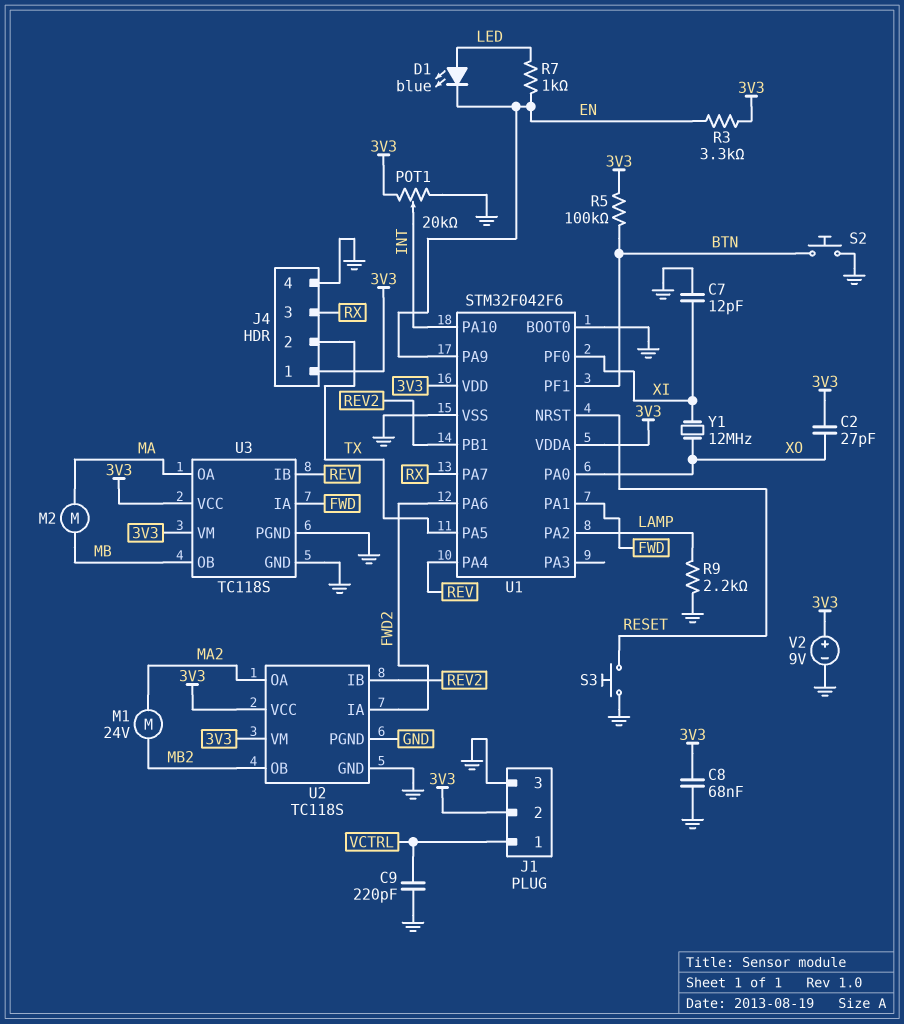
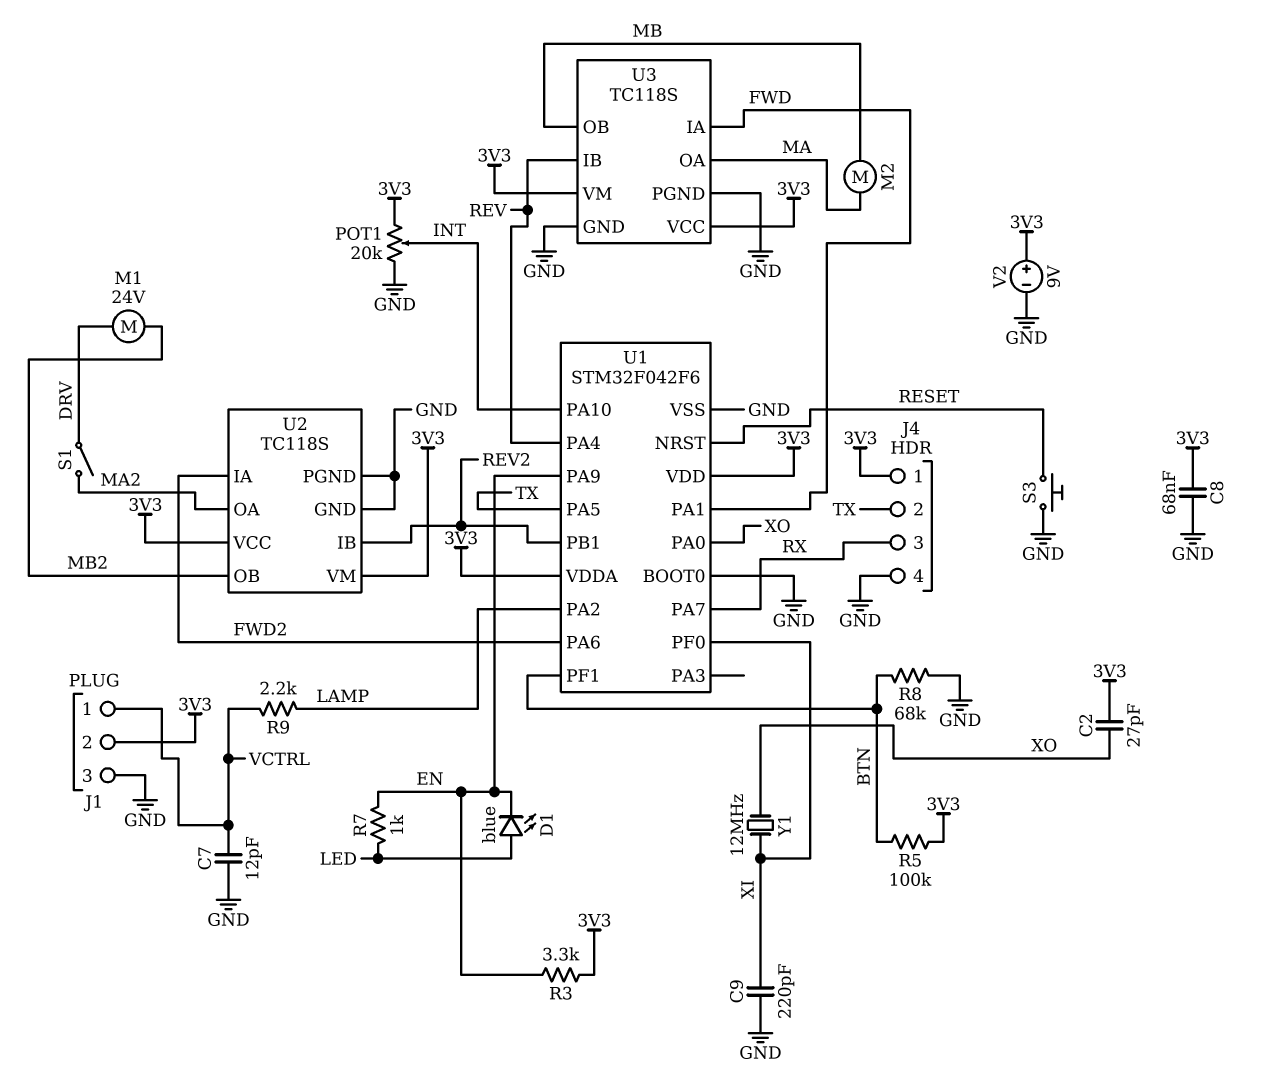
C7: 12pF (GND, XI) -> 12pF (GND, VCTRL)
C9: 220pF (GND, VCTRL) -> 220pF (GND, XI)
M1: motor 24V (MA2, MB2) -> motor 24V (DRV, MB2)
R8: none -> 68k (BTN, GND)
R9: 2.2k (GND, LAMP) -> 2.2k (LAMP, VCTRL)
S1: none -> switch (DRV, MA2)
S2: button (BTN, GND) -> none

